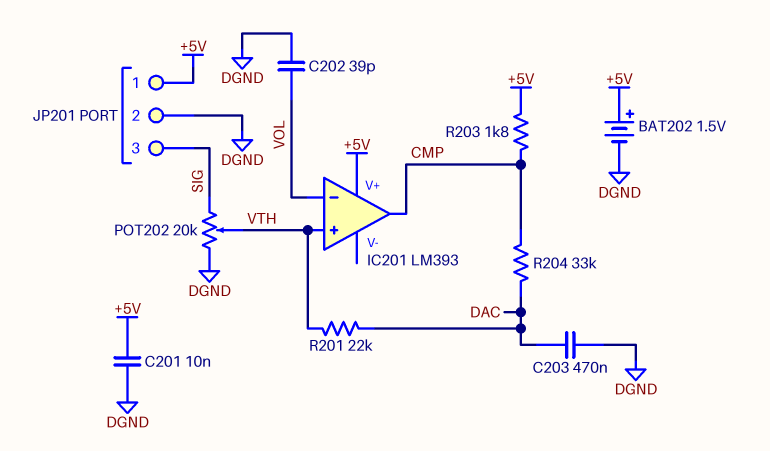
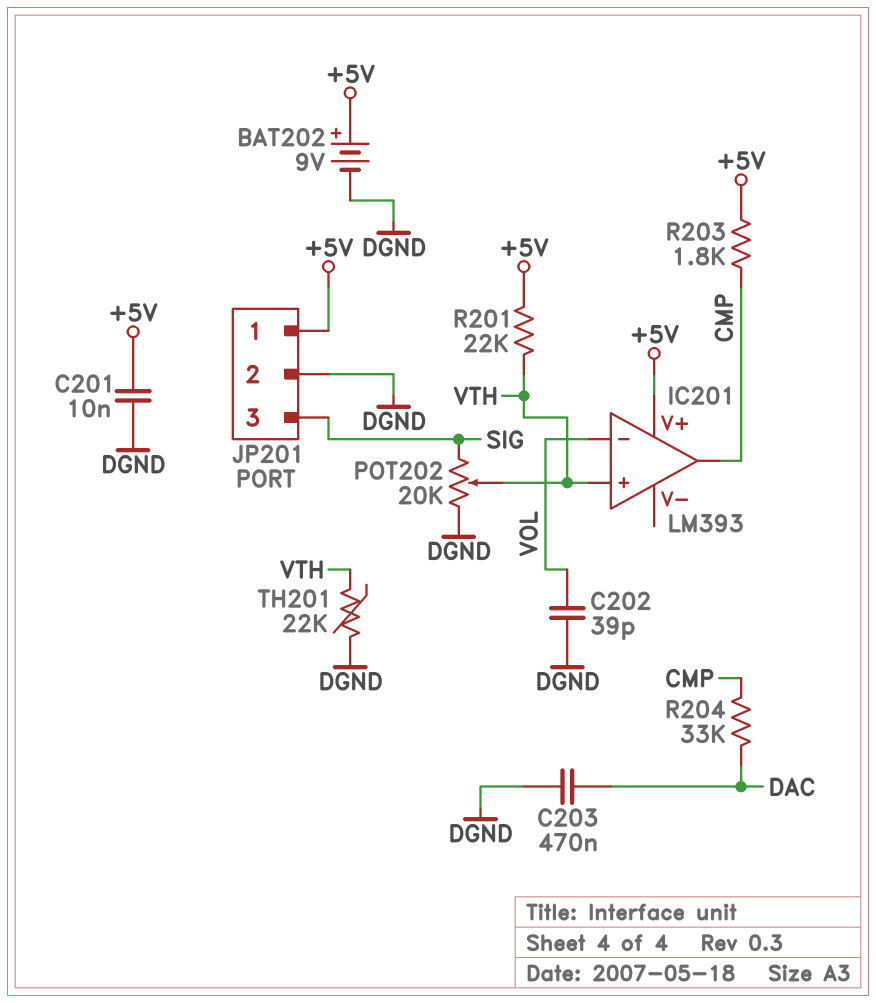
BAT202: 1.5V (plus +5V, minus DGND) -> 9V (plus +5V, minus DGND)
R201: 22k (DAC, VTH) -> 22k (+5V, VTH)
TH201: none -> 22k (DGND, VTH)

